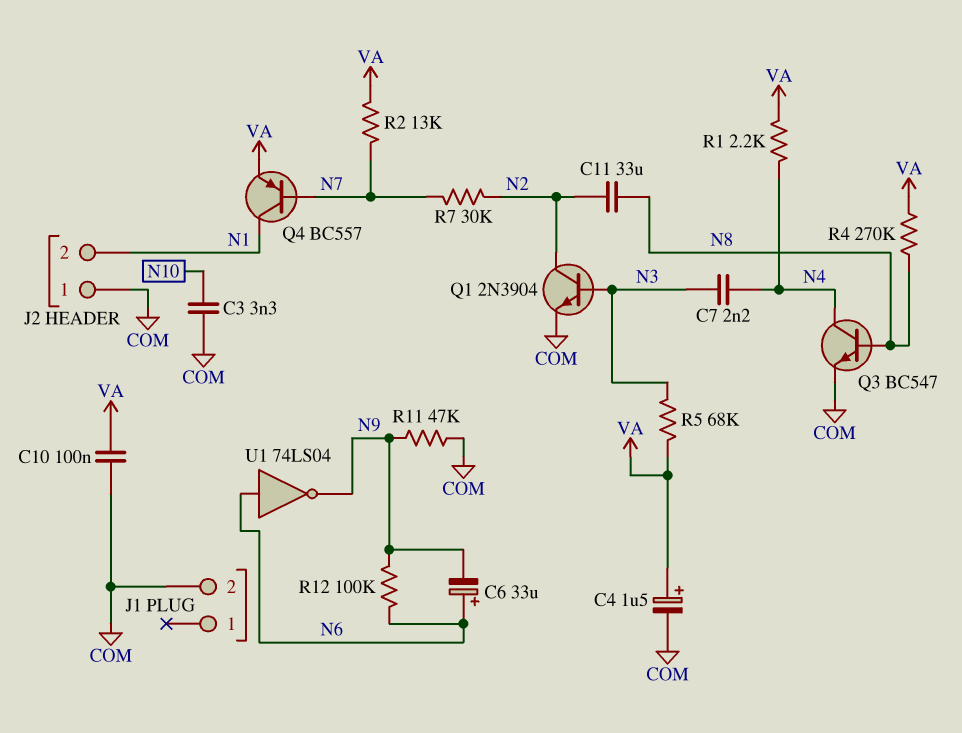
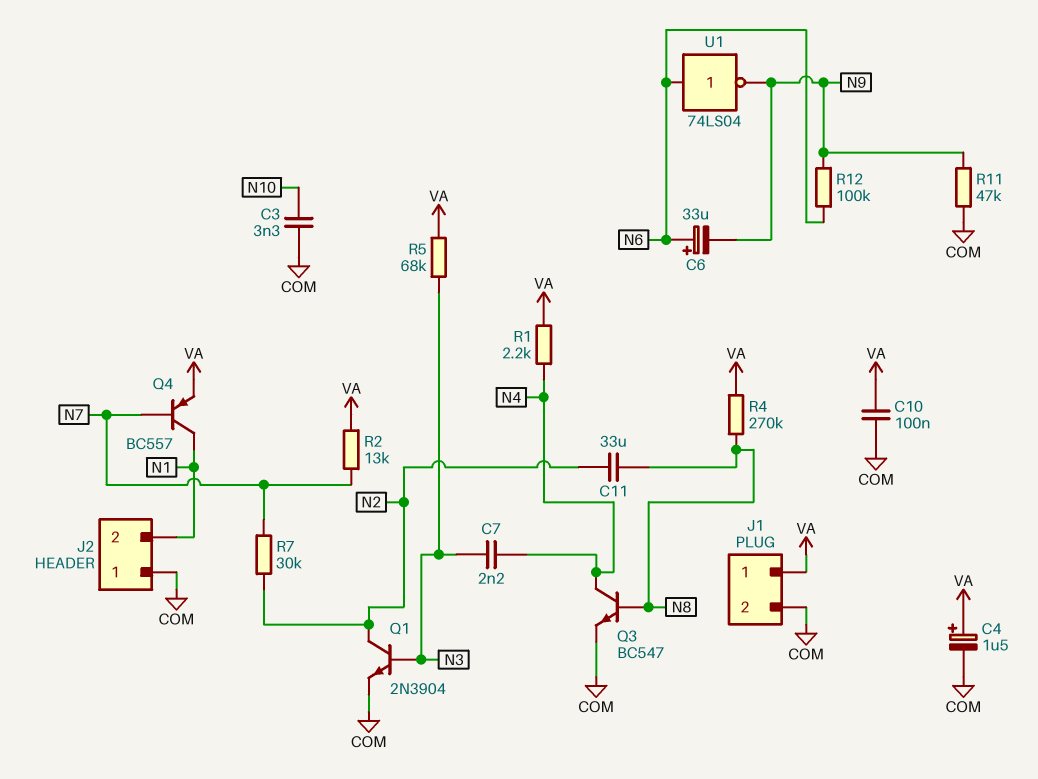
J1 pin 1: none -> VA

